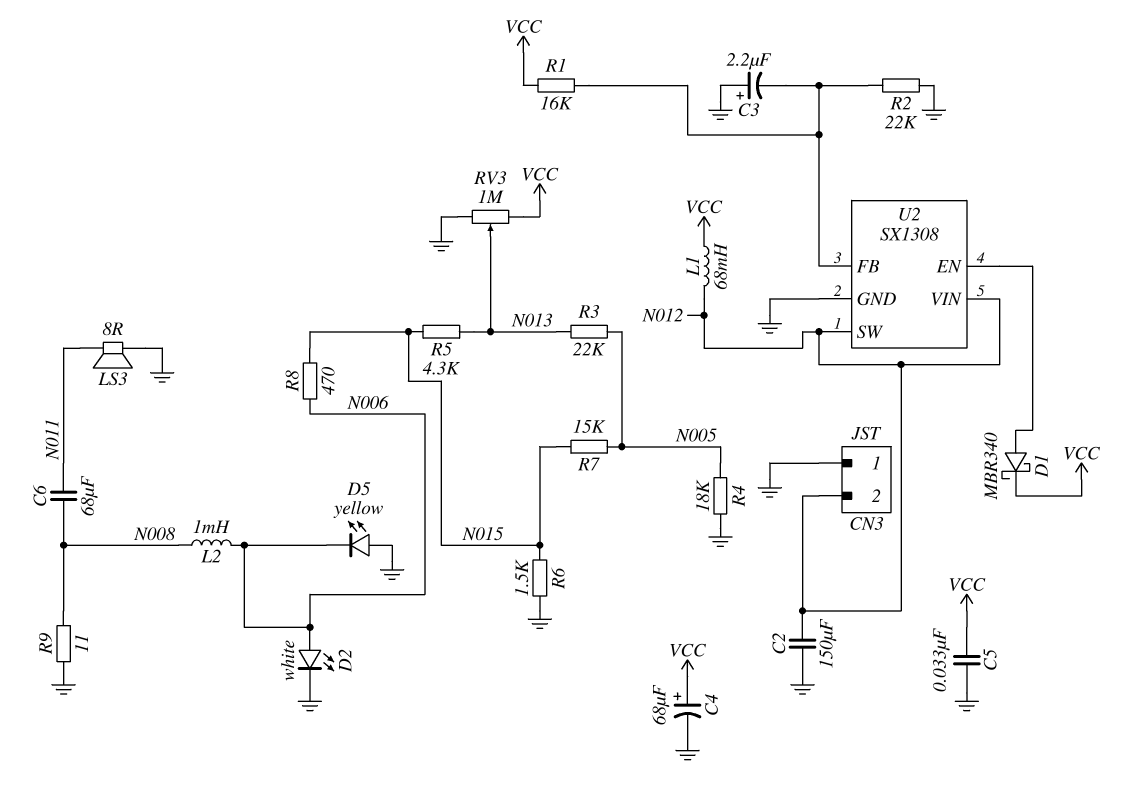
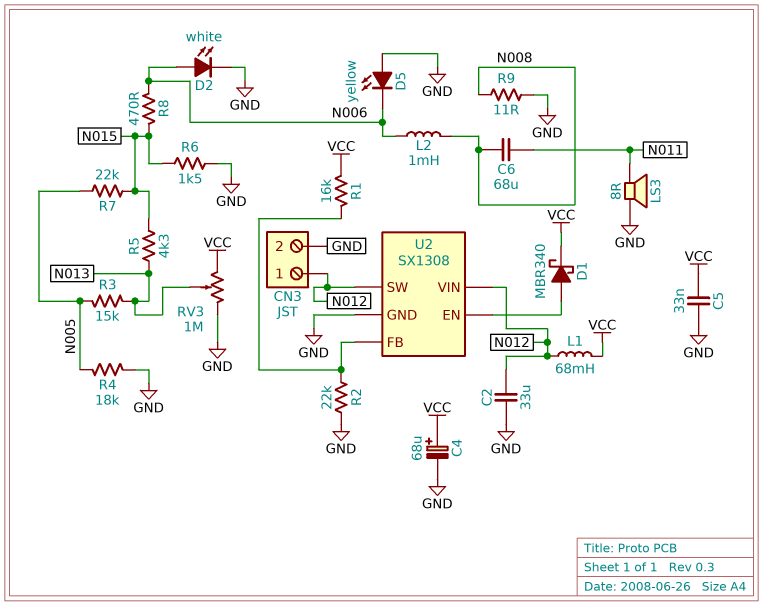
C2: 150uF (GND, N012) -> 33uF (GND, N012)
C3: 2.2uF (plus GND, minus U2/FB) -> none
CN3 pin 1: GND -> N012
CN3 pin 2: N012 -> GND
R3: 22k (N005, N013) -> 15k (N005, N013)
R7: 15k (N005, N015) -> 22k (N005, N015)

